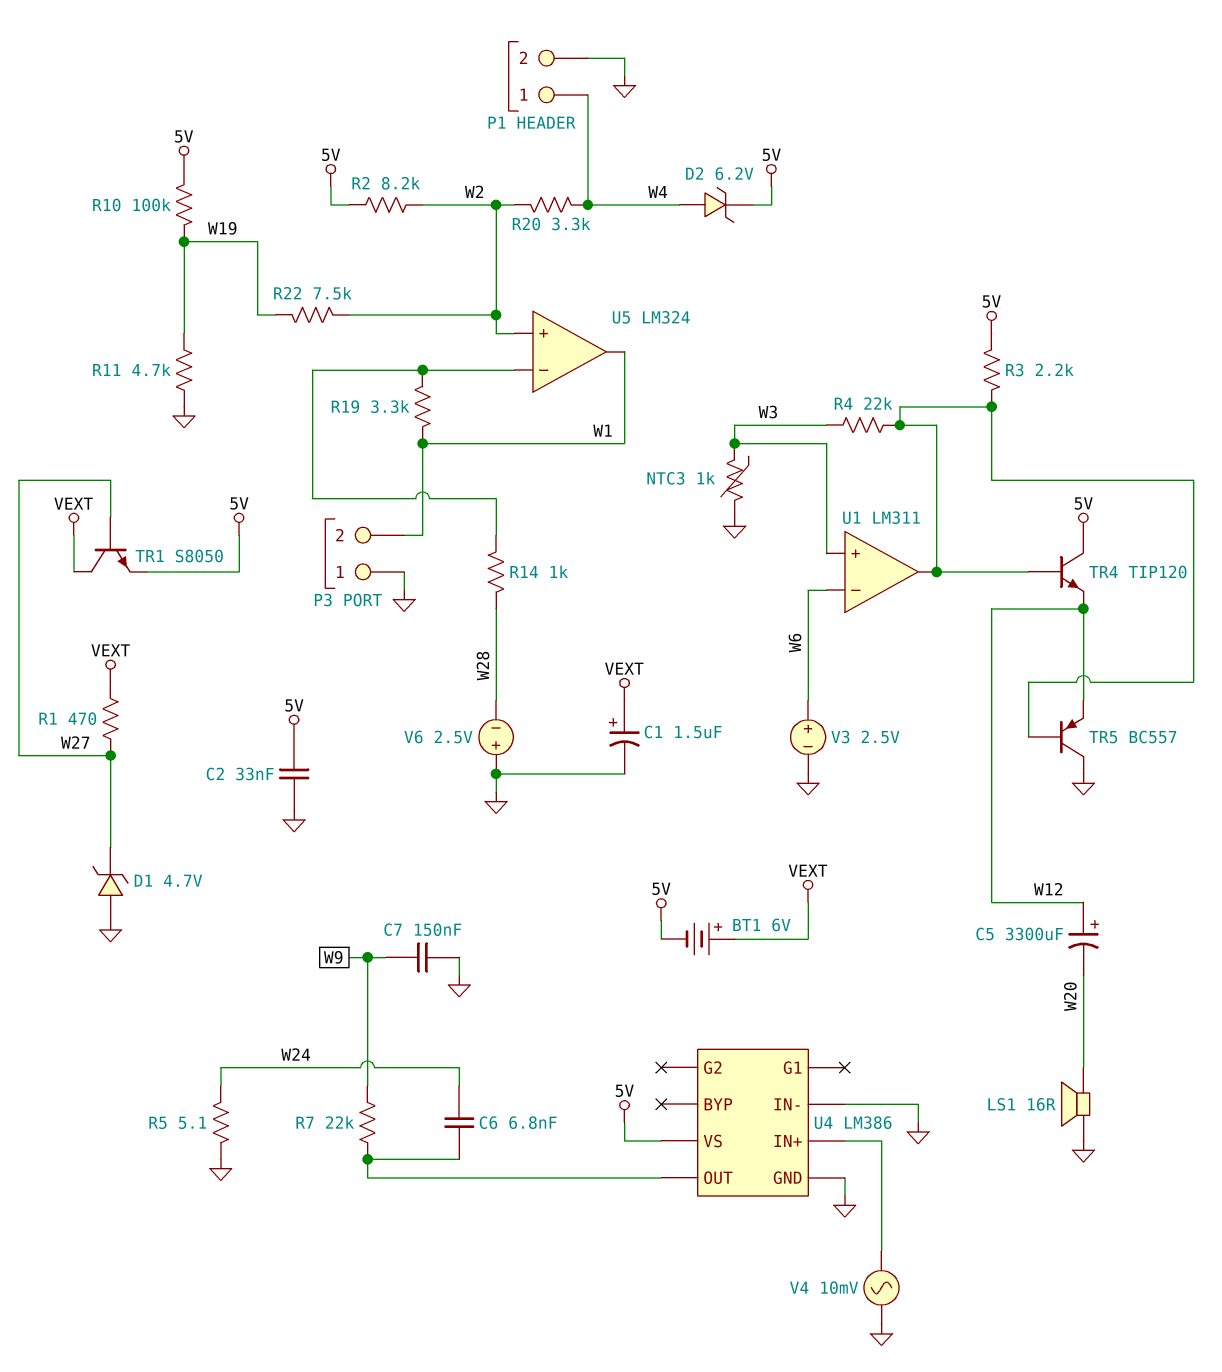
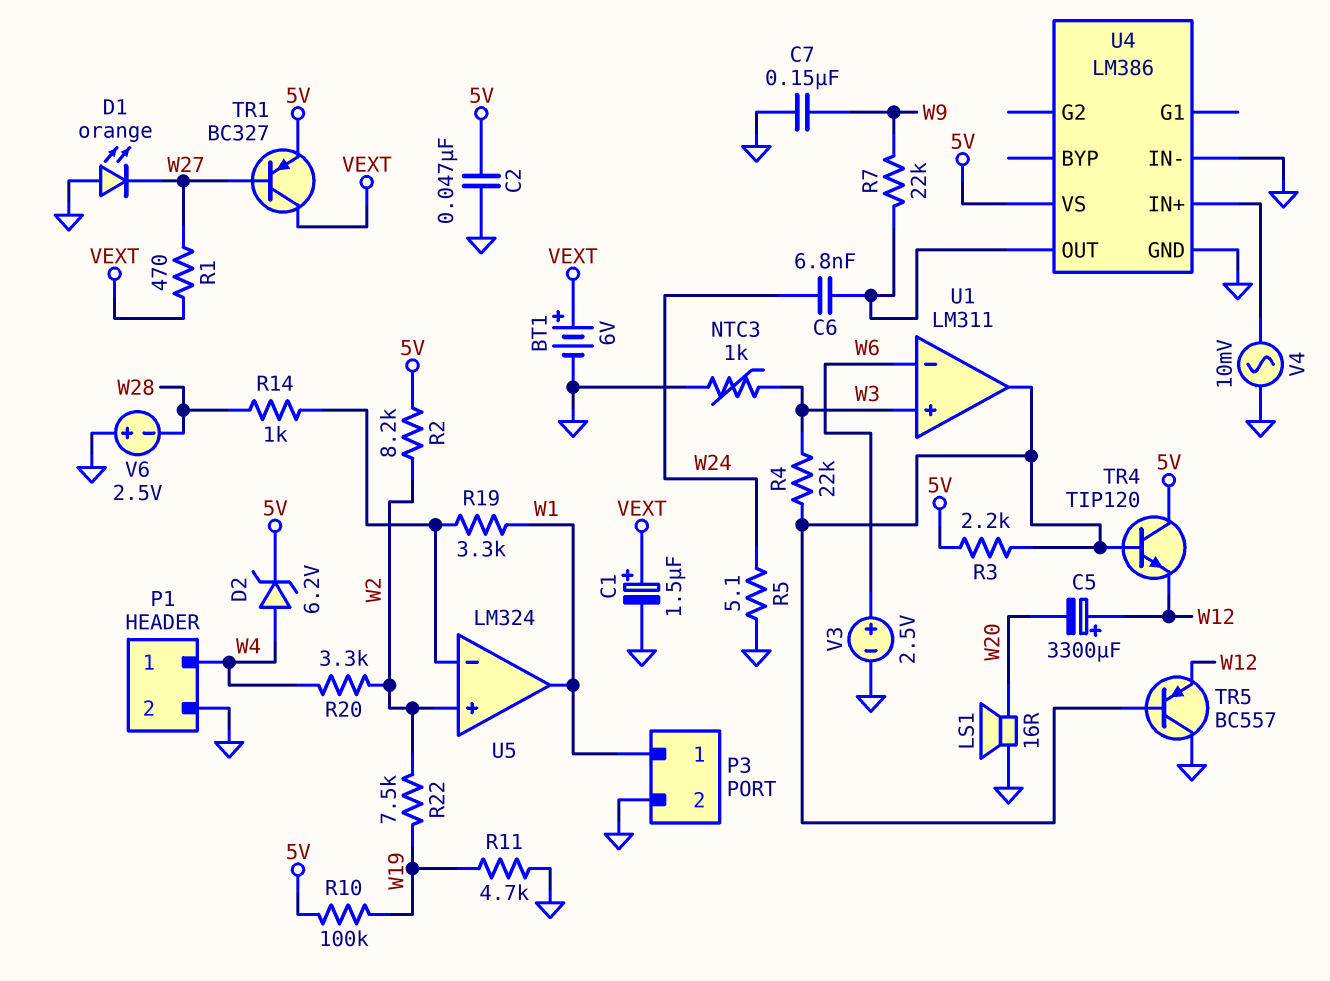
BT1: 6V (plus VEXT, minus 5V) -> 6V (plus VEXT, minus GND)
C2: 33nF (5V, GND) -> 47nF (5V, GND)
D1: zener 4.7V (A GND, K W27) -> LED orange (A GND, K W27)
P3 pin 1: GND -> W1
P3 pin 2: W1 -> GND
TR1: NPN S8050 (B W27, C VEXT, E 5V) -> PNP BC327 (B W27, C VEXT, E 5V)

